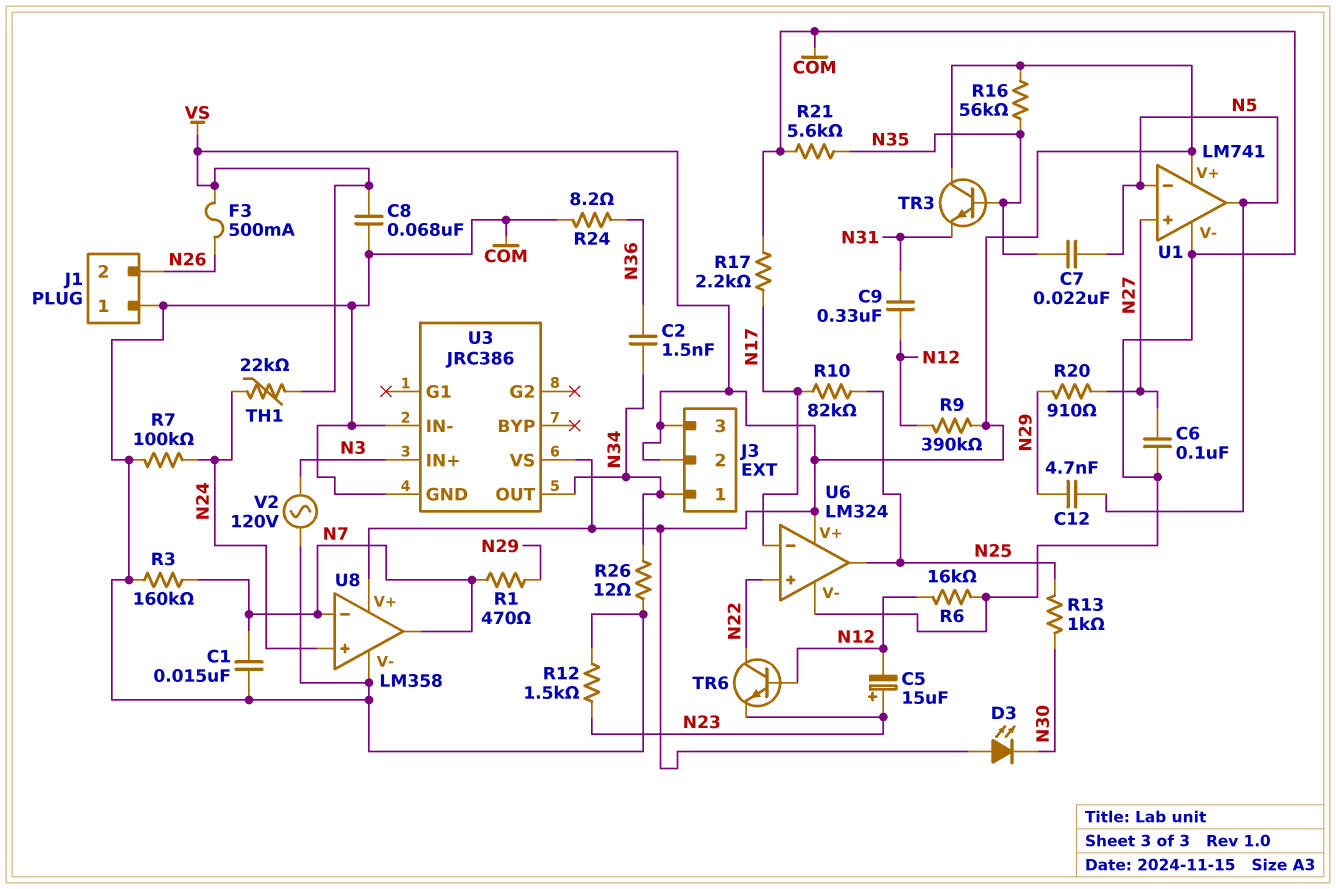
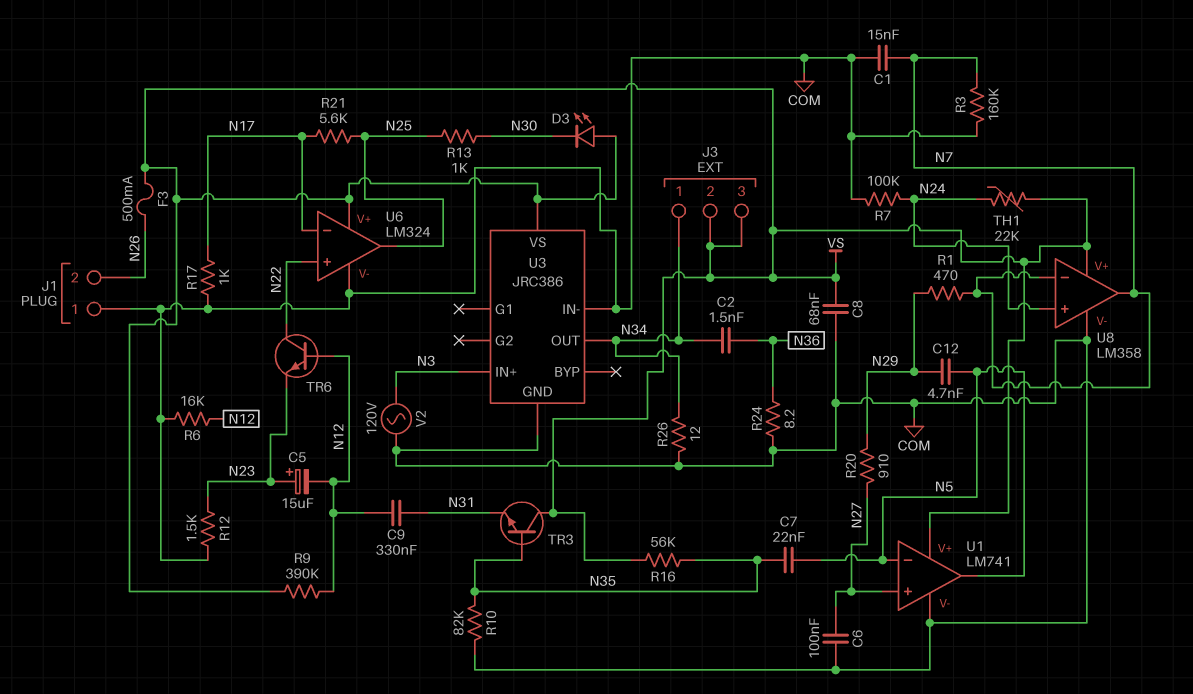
R10: 82k (N17, N25) -> 82k (COM, N35)
R17: 2.2k (COM, N17) -> 1k (COM, N17)
R21: 5.6k (COM, N35) -> 5.6k (N17, N25)

